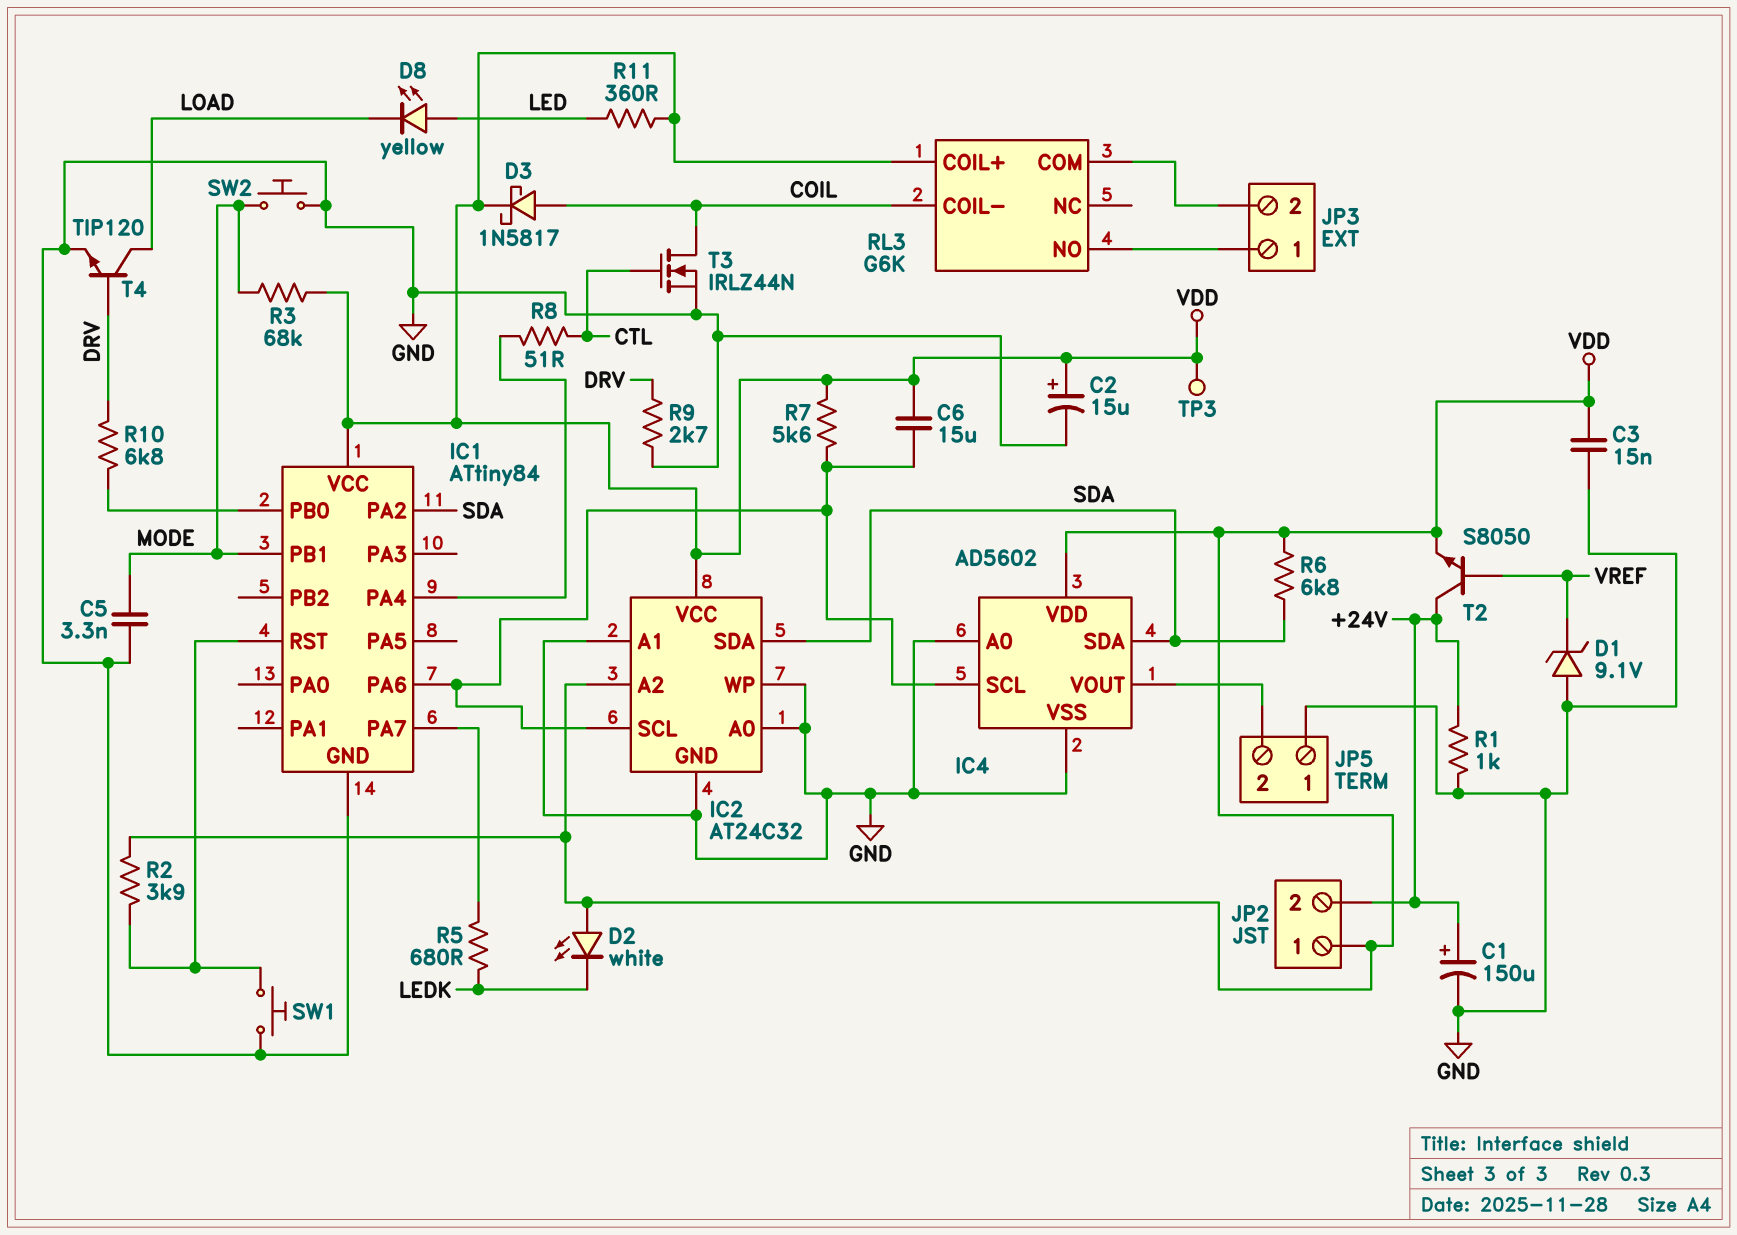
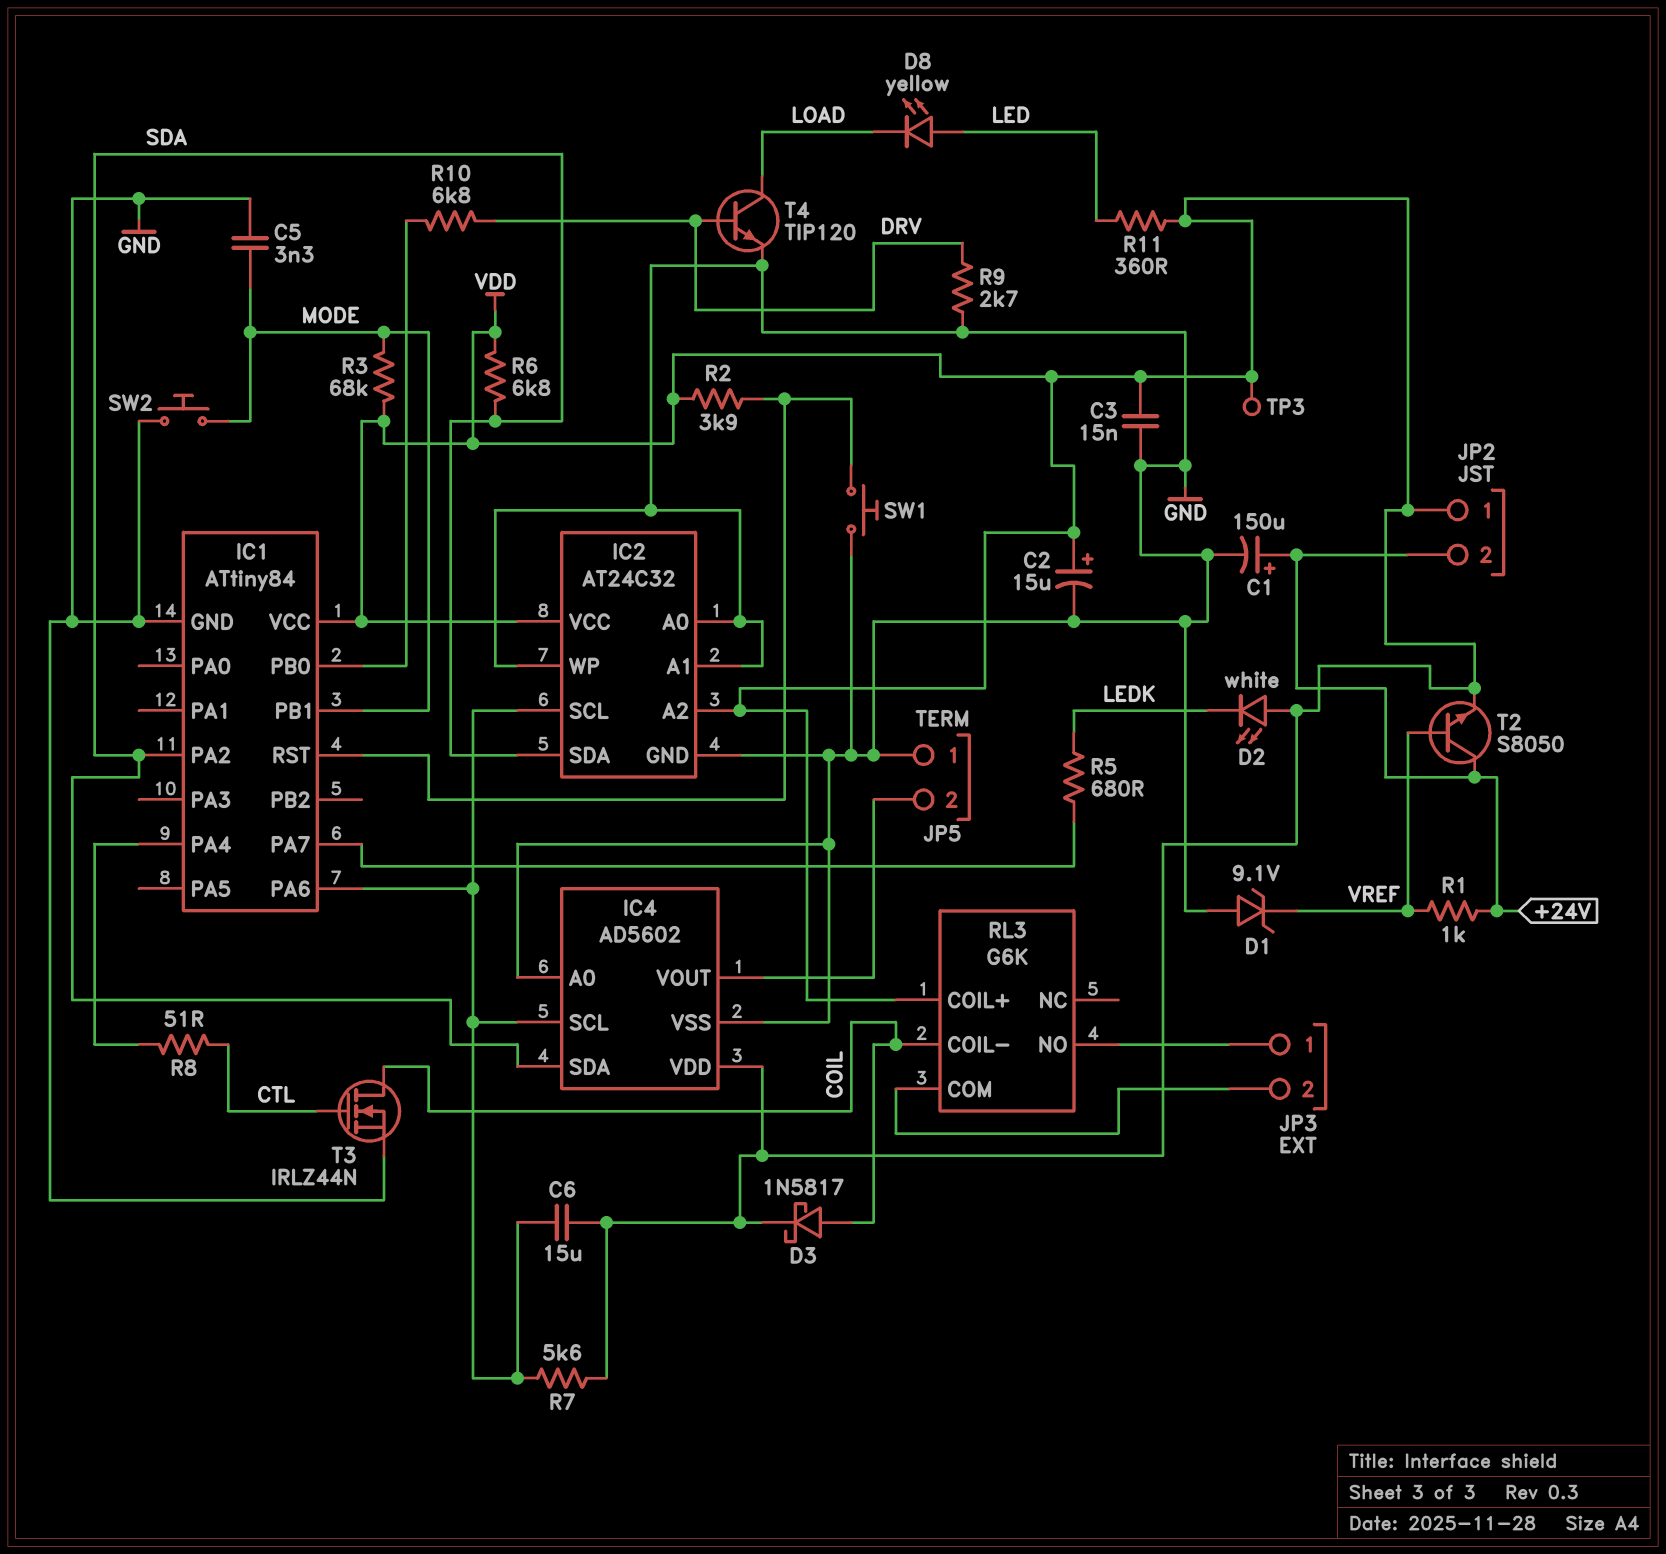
R1: 1k (+24V, GND) -> 1k (+24V, VREF)

